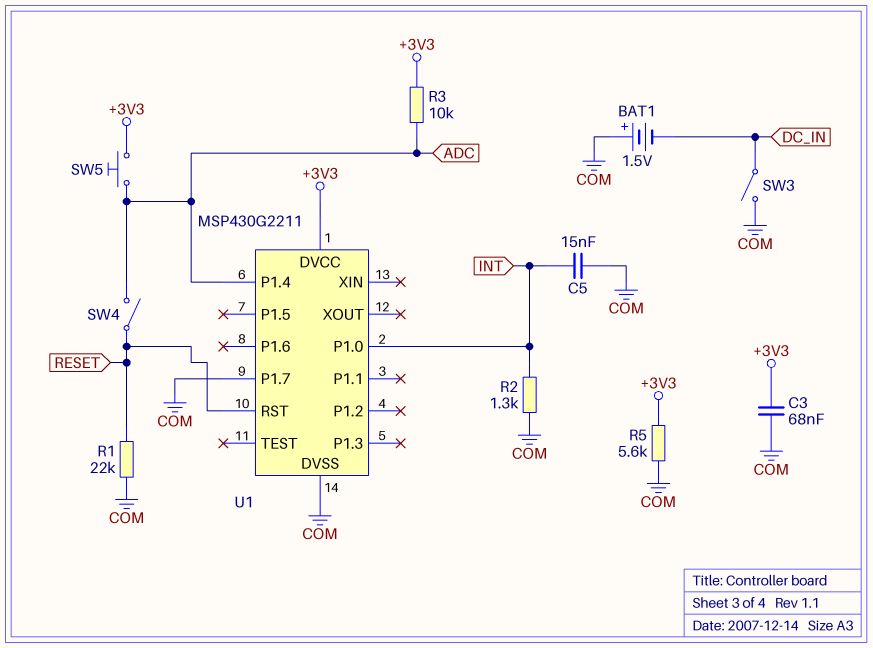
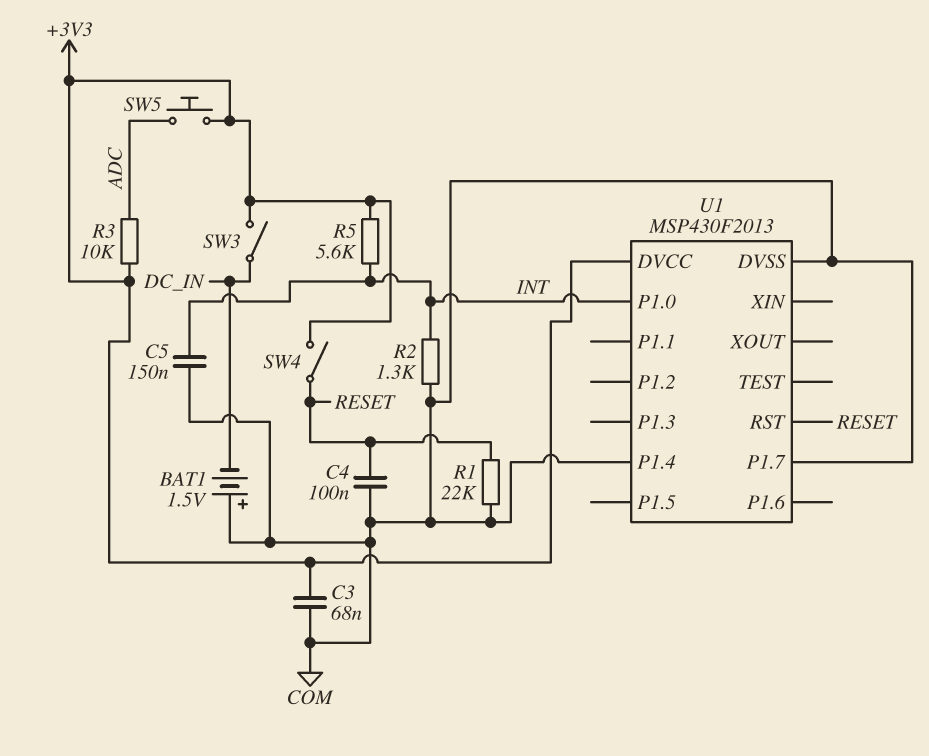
C4: none -> 100nF (COM, RESET)
C5: 15nF (COM, INT) -> 150nF (COM, INT)
R5: 5.6k (+3V3, COM) -> 5.6k (+3V3, INT)
SW3: switch (COM, DC_IN) -> switch (+3V3, DC_IN)
SW4: switch (ADC, RESET) -> switch (+3V3, RESET)
U1: MSP430G2211 -> MSP430F2013
U1 pin P1.4: ADC -> COM

